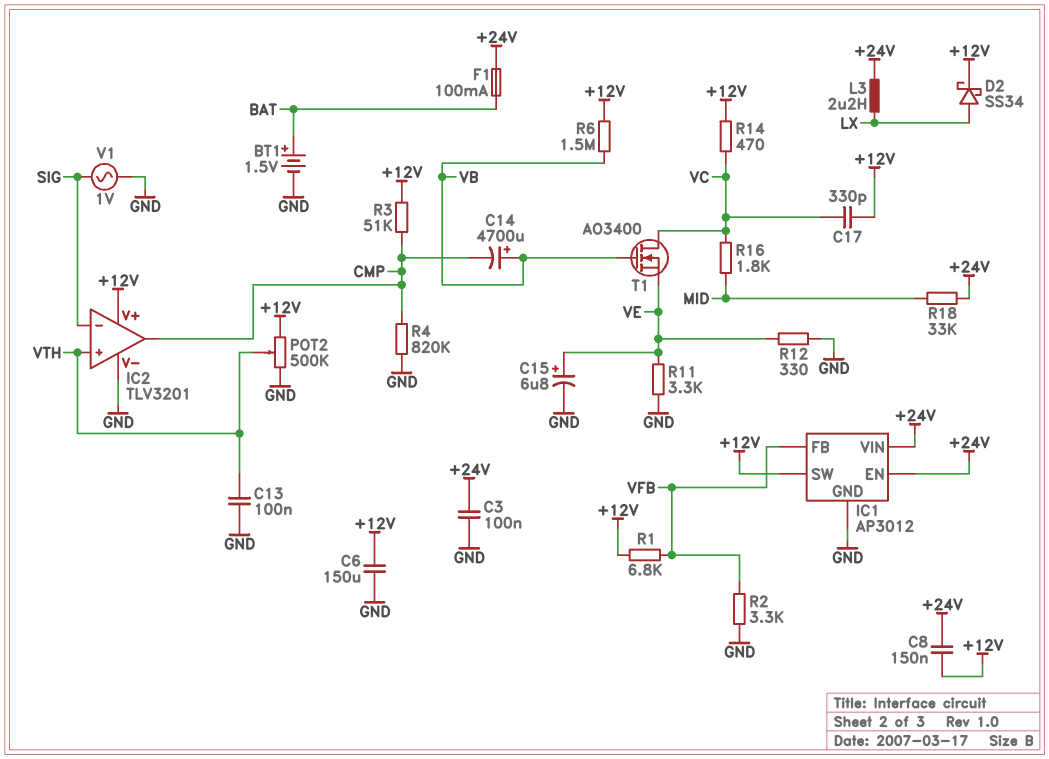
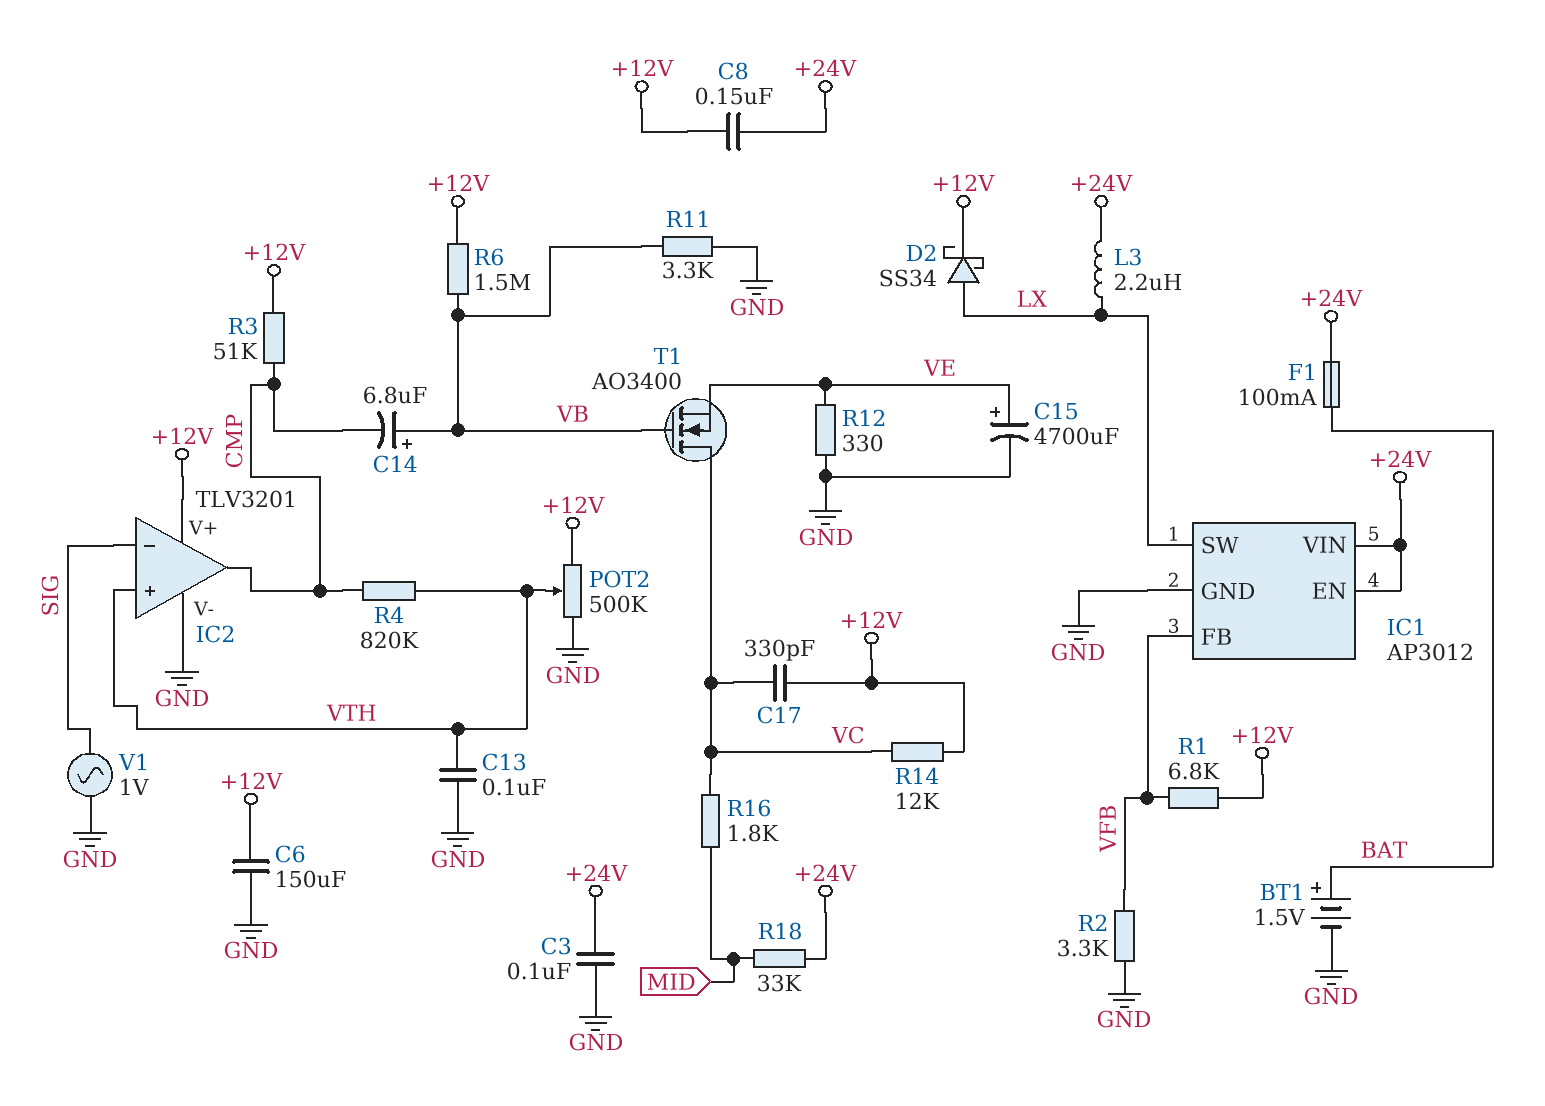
C14: 4700uF (plus VB, minus CMP) -> 6.8uF (plus VB, minus CMP)
C15: 6.8uF (plus VE, minus GND) -> 4700uF (plus VE, minus GND)
IC1 pin SW: +12V -> LX
R4: 820k (CMP, GND) -> 820k (CMP, VTH)
R11: 3.3k (GND, VE) -> 3.3k (GND, VB)
R14: 470 (+12V, VC) -> 12k (+12V, VC)

